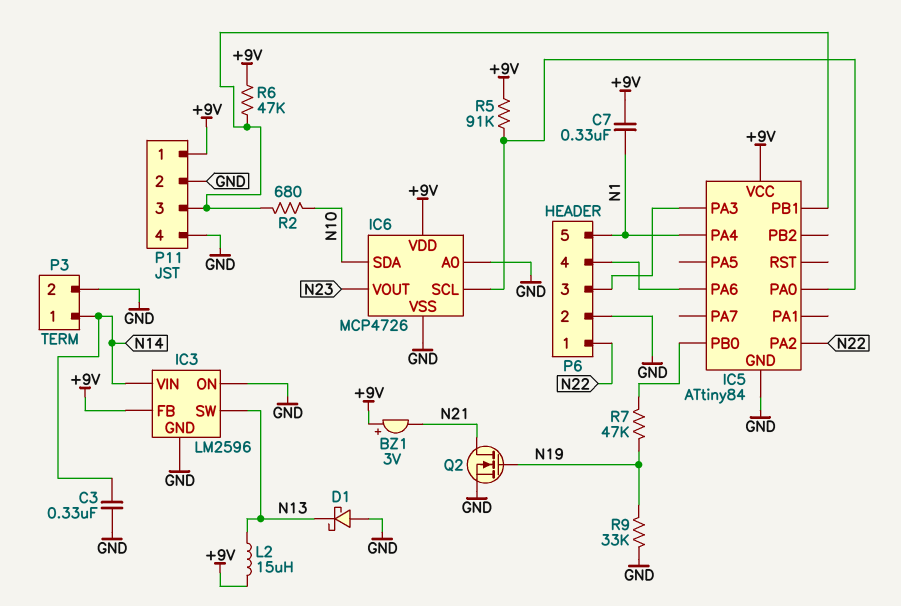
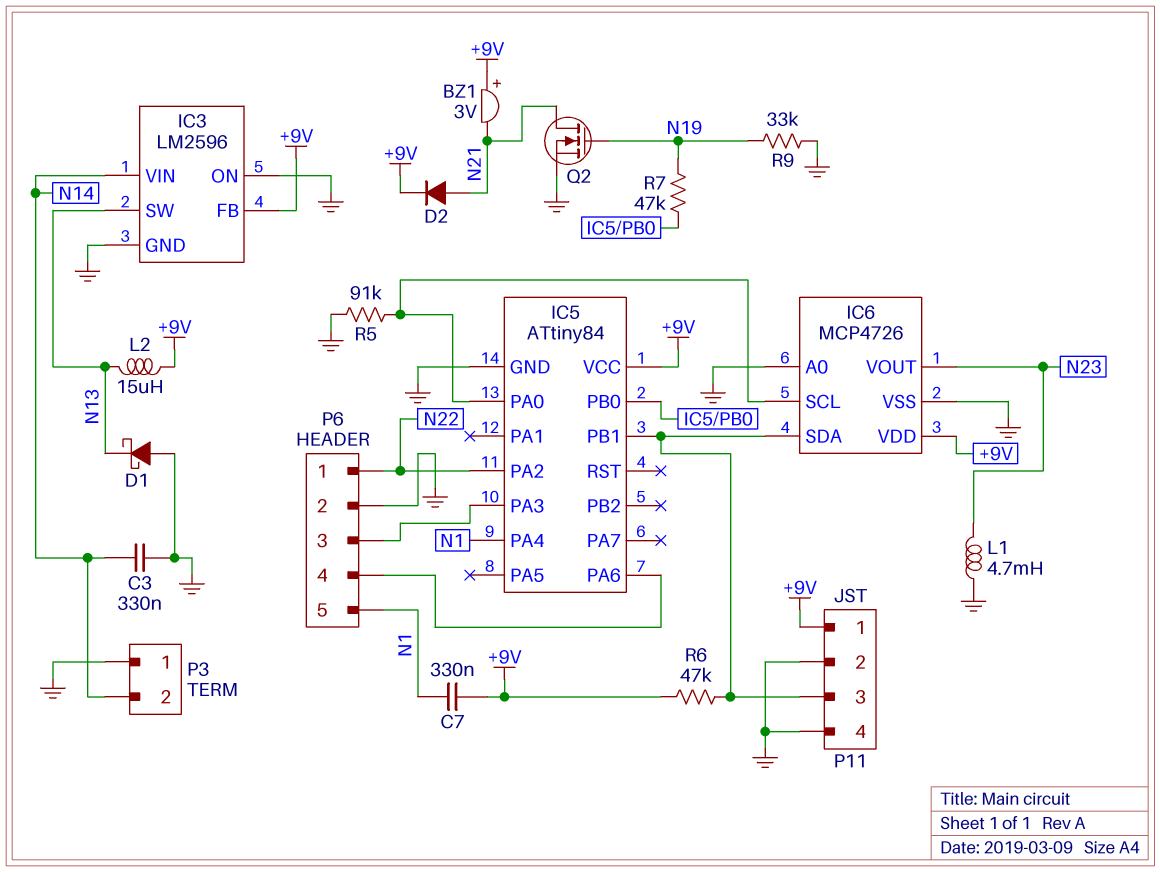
D2: none -> diode (A N21, K +9V)
IC6 pin SDA: N10 -> IC5/PB1
L1: none -> 4.7mH (GND, N23)
P3 pin 1: N14 -> GND
P3 pin 2: GND -> N14
R2: 680 (IC5/PB1, N10) -> none
R5: 91k (+9V, IC5/PA0) -> 91k (GND, IC5/PA0)

